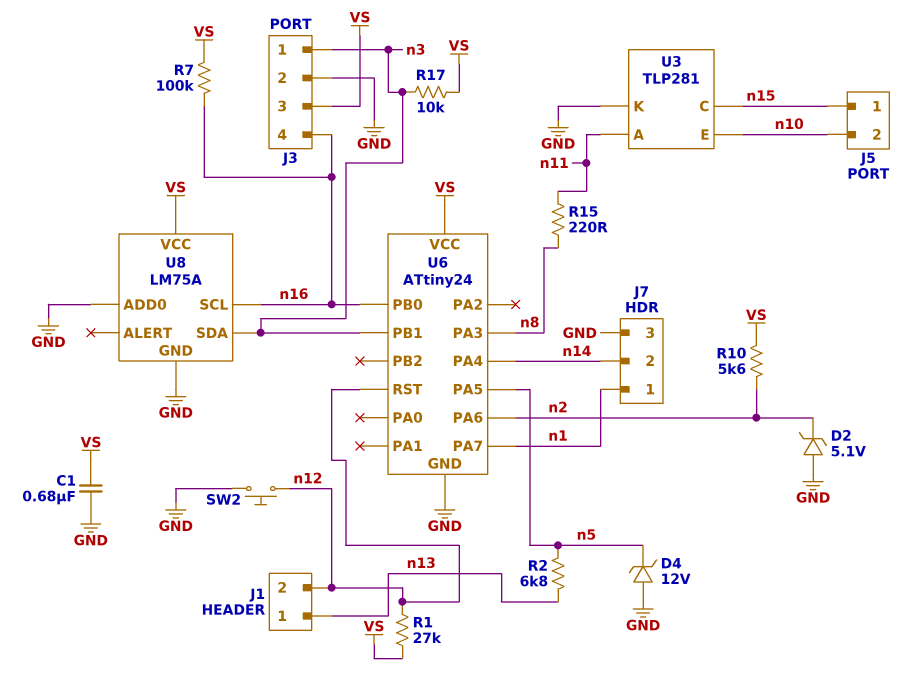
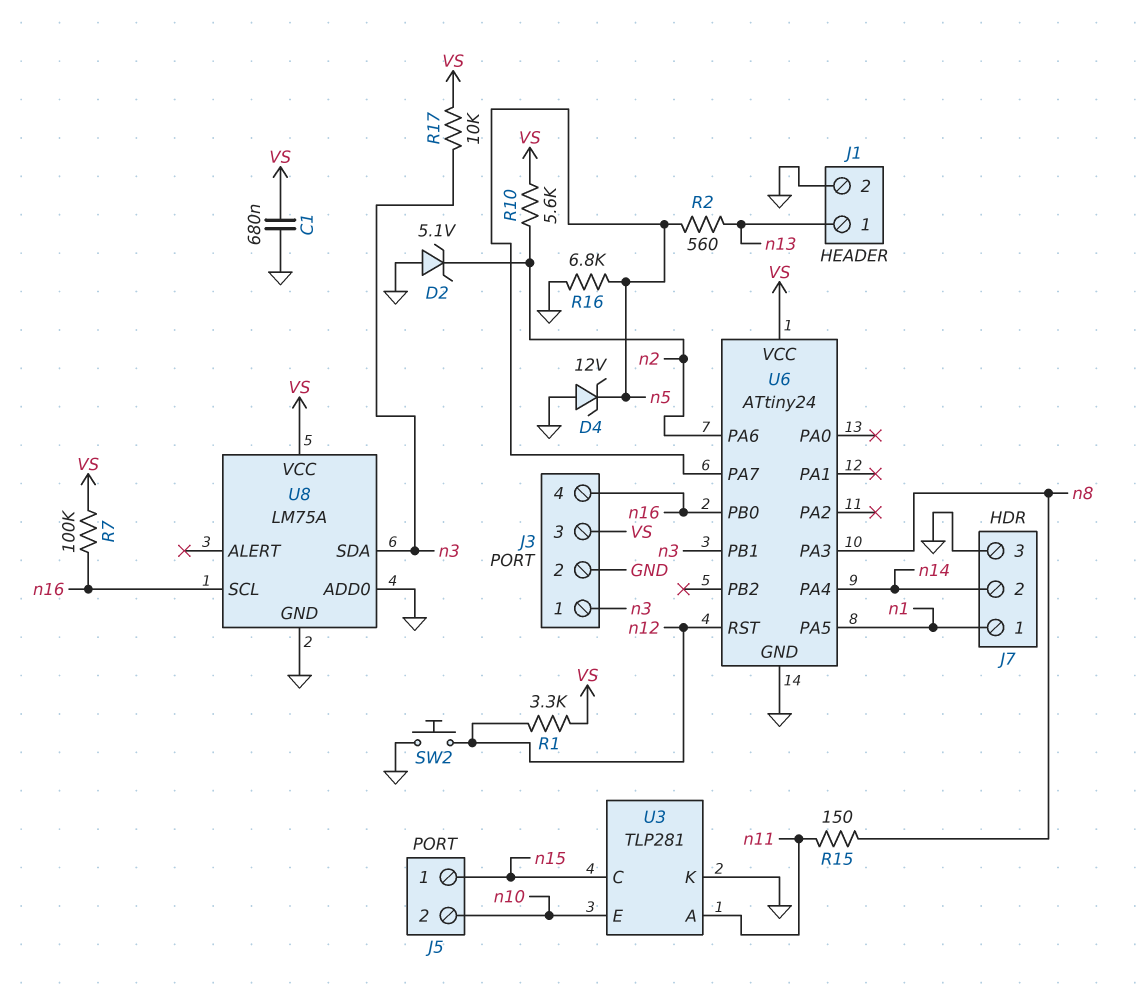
J1 pin 2: n12 -> GND
R1: 27k (VS, n12) -> 3.3k (VS, n12)
R2: 6.8k (n5, n13) -> 560 (n5, n13)
R15: 220 (n8, n11) -> 150 (n8, n11)
R16: none -> 6.8k (GND, n5)
U6 pin PA5: n5 -> n1
U6 pin PA7: n1 -> n5

